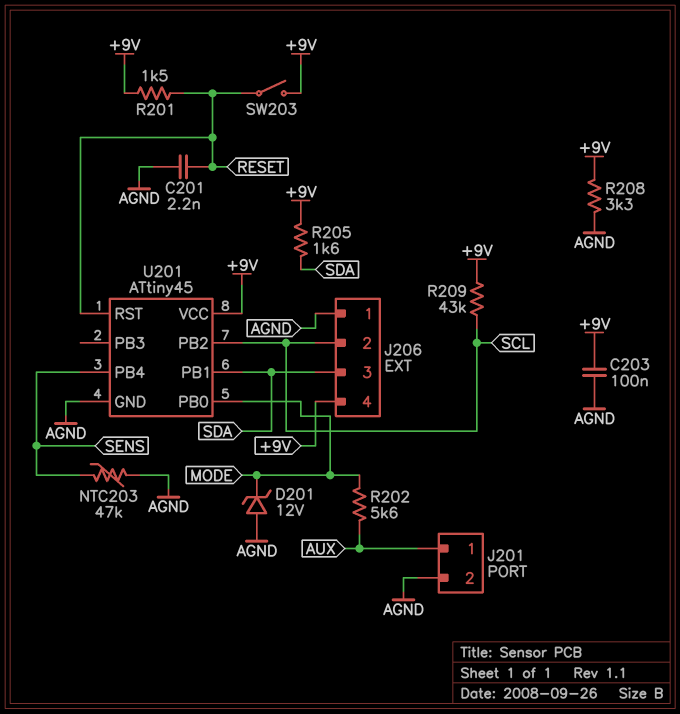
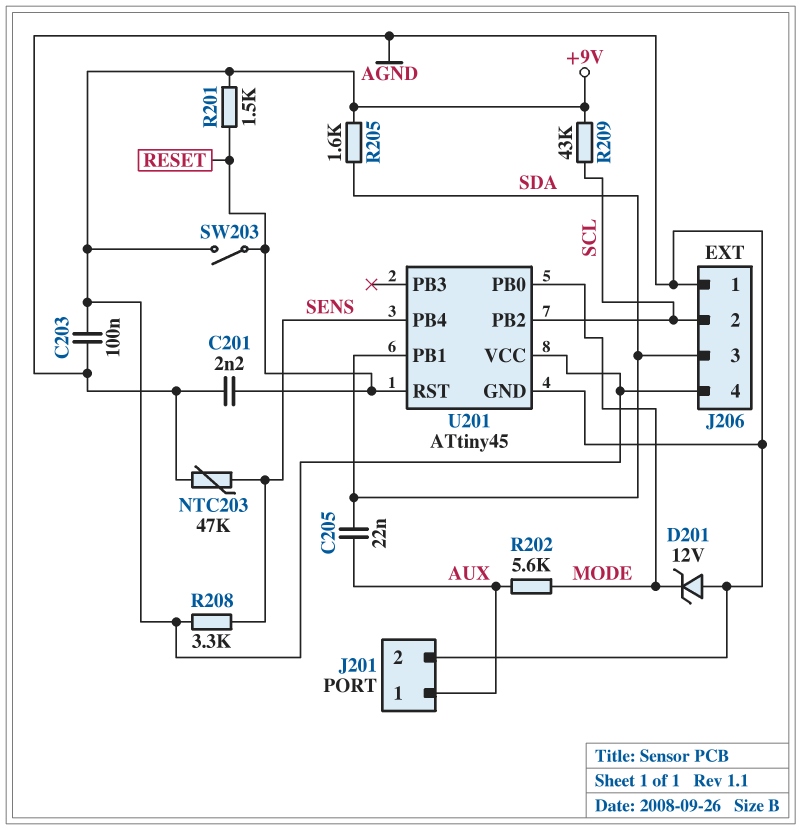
C205: none -> 22nF (AUX, SDA)
R208: 3.3k (+9V, AGND) -> 3.3k (+9V, SENS)

